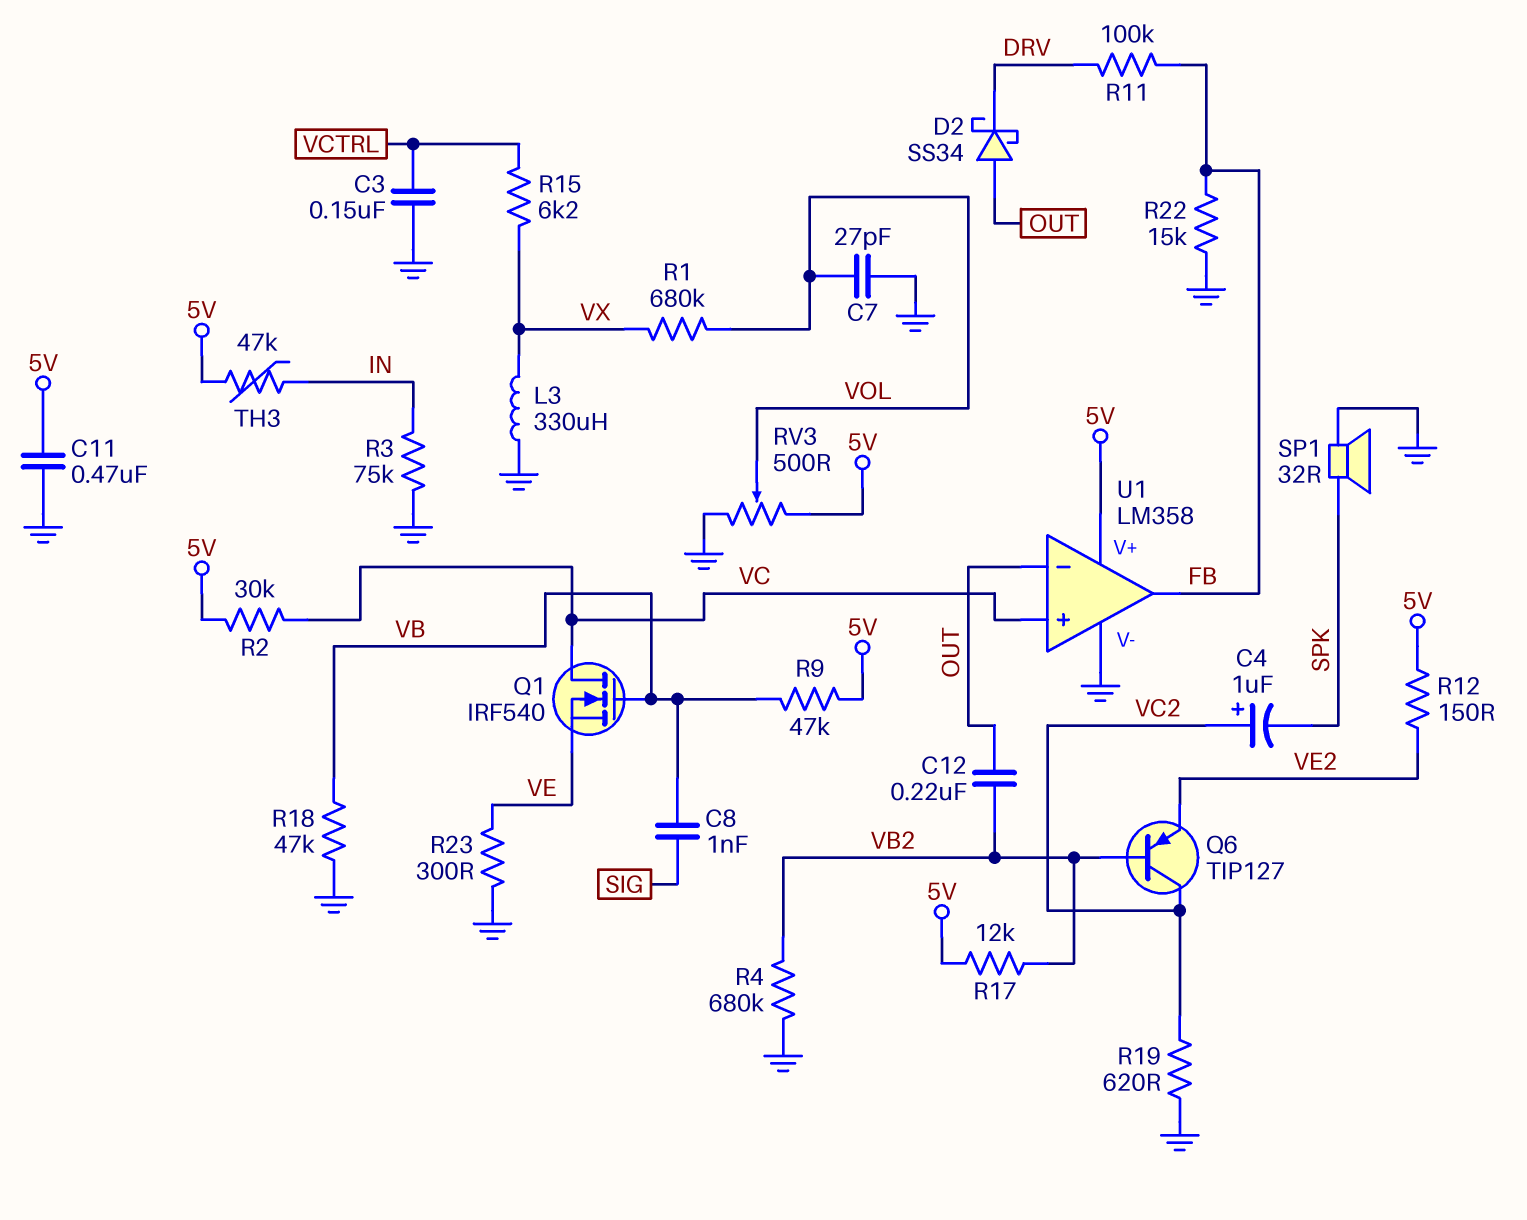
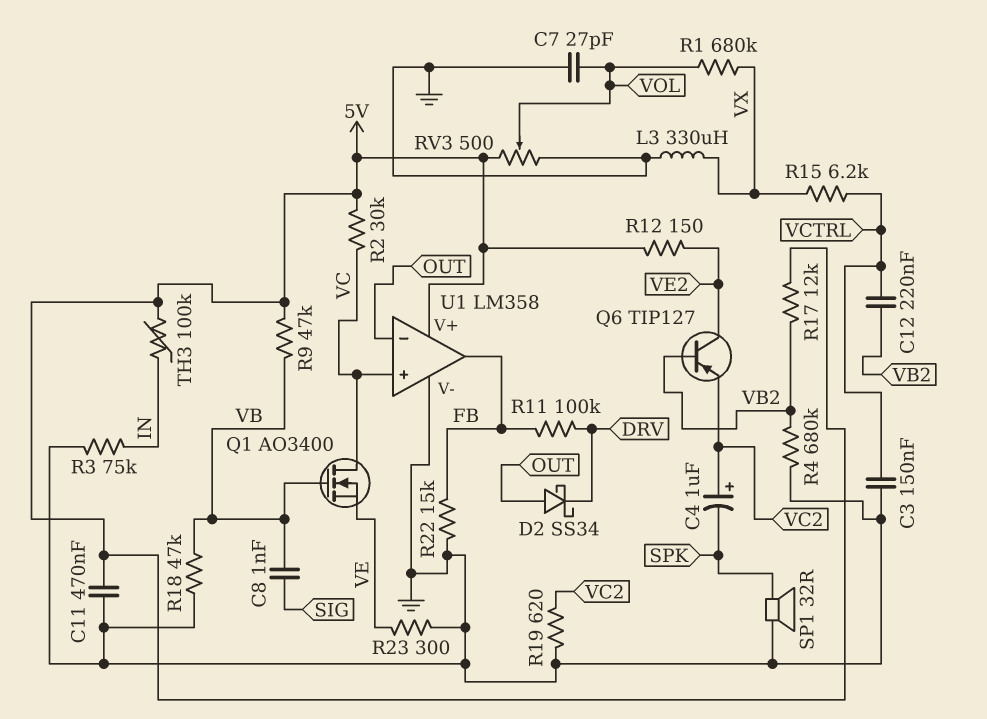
C12: 220nF (OUT, VB2) -> 220nF (VB2, VCTRL)
Q1: NMOS IRF540 (G VB, D VC, S VE) -> NMOS AO3400 (G VB, D VC, S VE)
Q6: PNP TIP127 (B VB2, C VC2, E VE2) -> PNP TIP127 (B VB2, C VE2, E VC2)
TH3: 47k (5V, IN) -> 100k (5V, IN)

